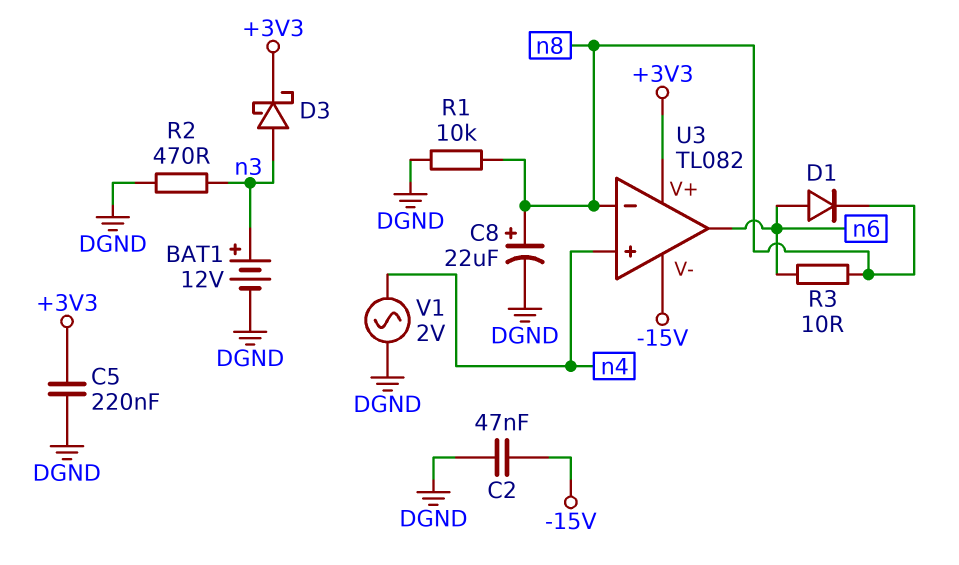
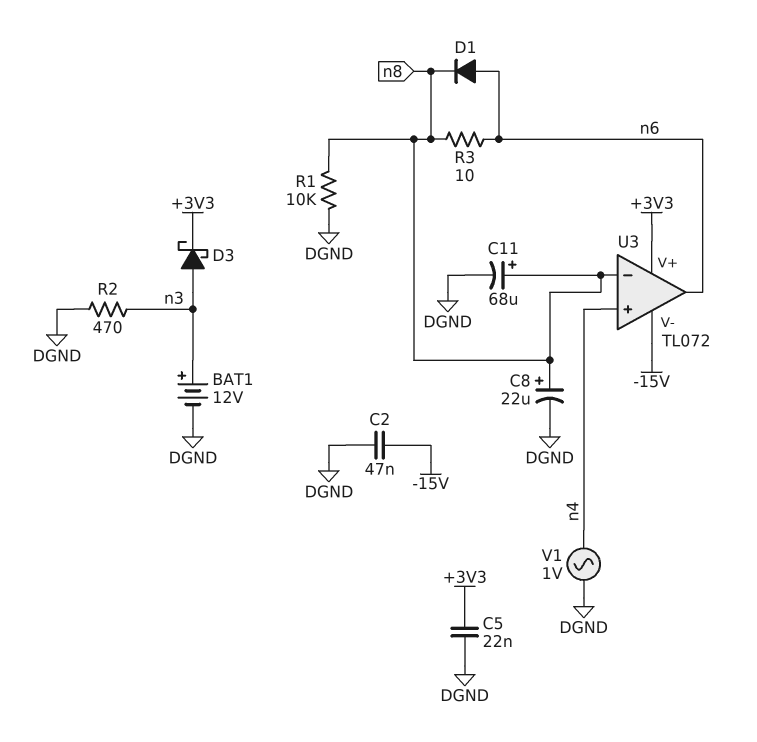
C5: 220nF (+3V3, DGND) -> 22nF (+3V3, DGND)
C11: none -> 68uF (plus n8, minus DGND)
U3: TL082 -> TL072
V1: AC 2V (DGND, n4) -> AC 1V (DGND, n4)

